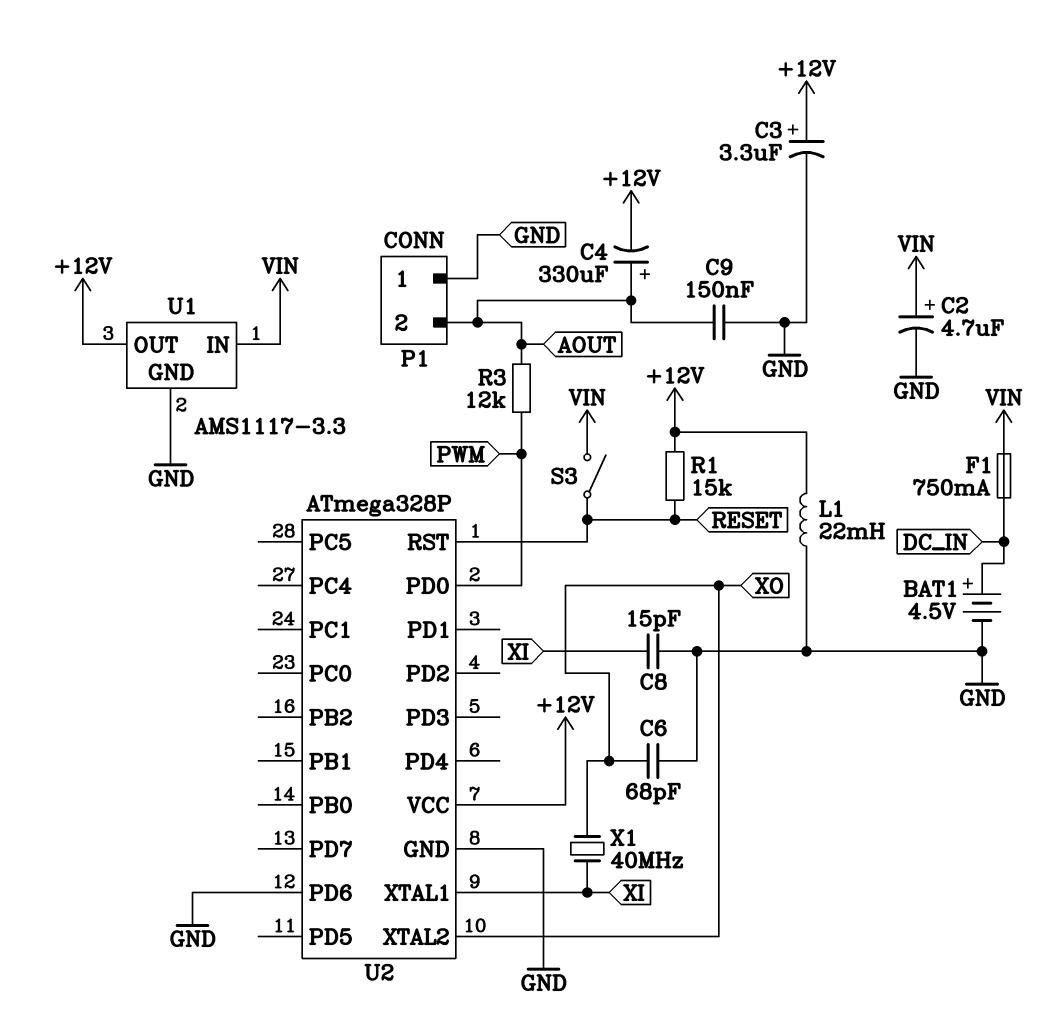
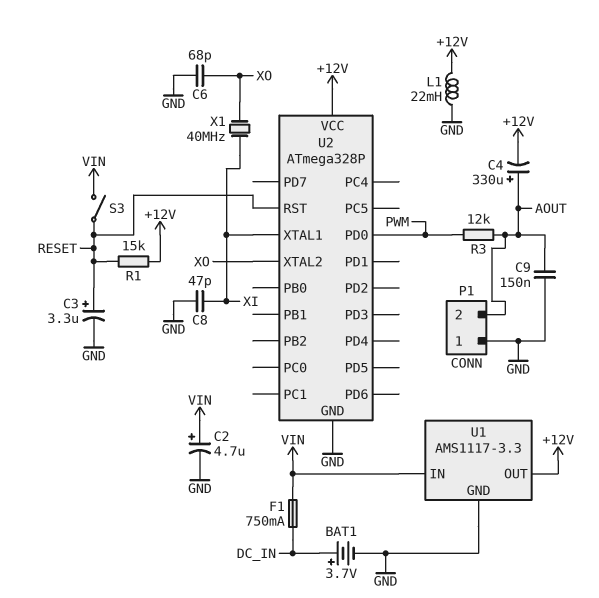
BAT1: 4.5V (plus DC_IN, minus GND) -> 3.7V (plus DC_IN, minus GND)
C3: 3.3uF (plus +12V, minus GND) -> 3.3uF (plus RESET, minus GND)
C8: 15pF (GND, XI) -> 47pF (GND, XI)
U2 pin PD6: GND -> none

